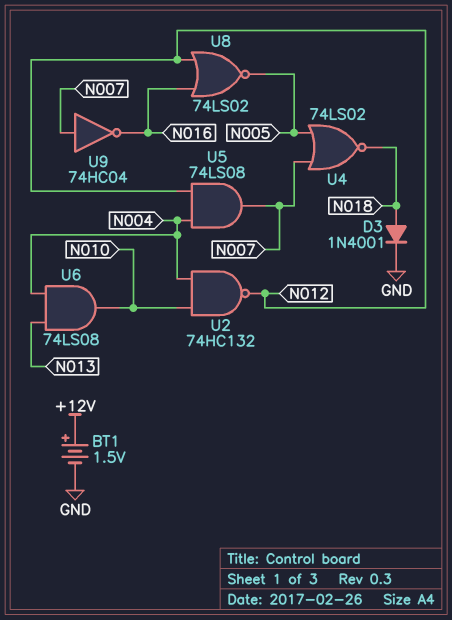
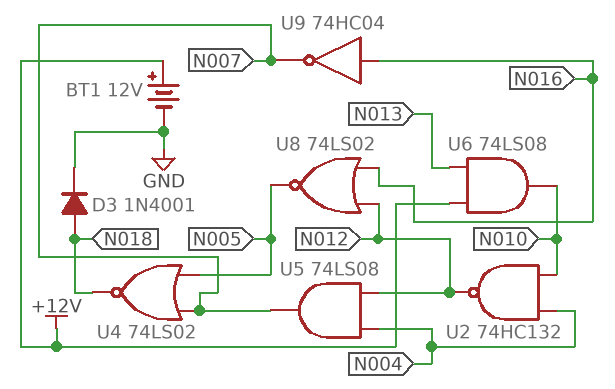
BT1: 1.5V (plus +12V, minus GND) -> 12V (plus +12V, minus GND)
U6: AND 74LS08 (in N004, in N013, out N010) -> AND 74LS08 (in +12V, in N013, out N010)
U9: NOT 74HC04 (in N007, out N016) -> NOT 74HC04 (in N016, out N007)

